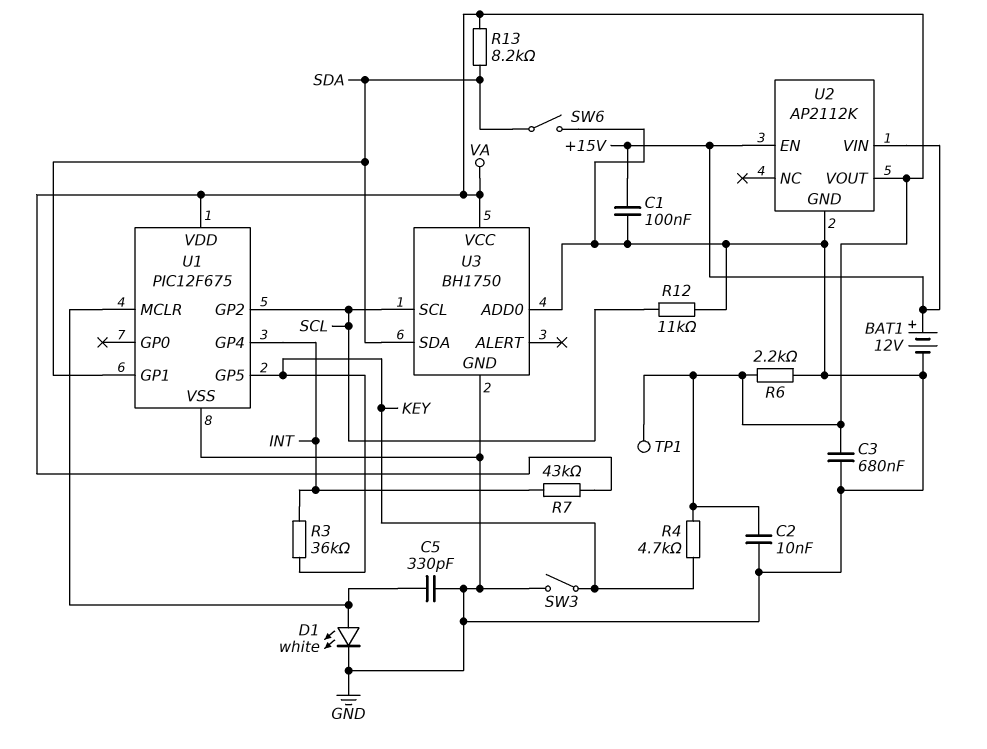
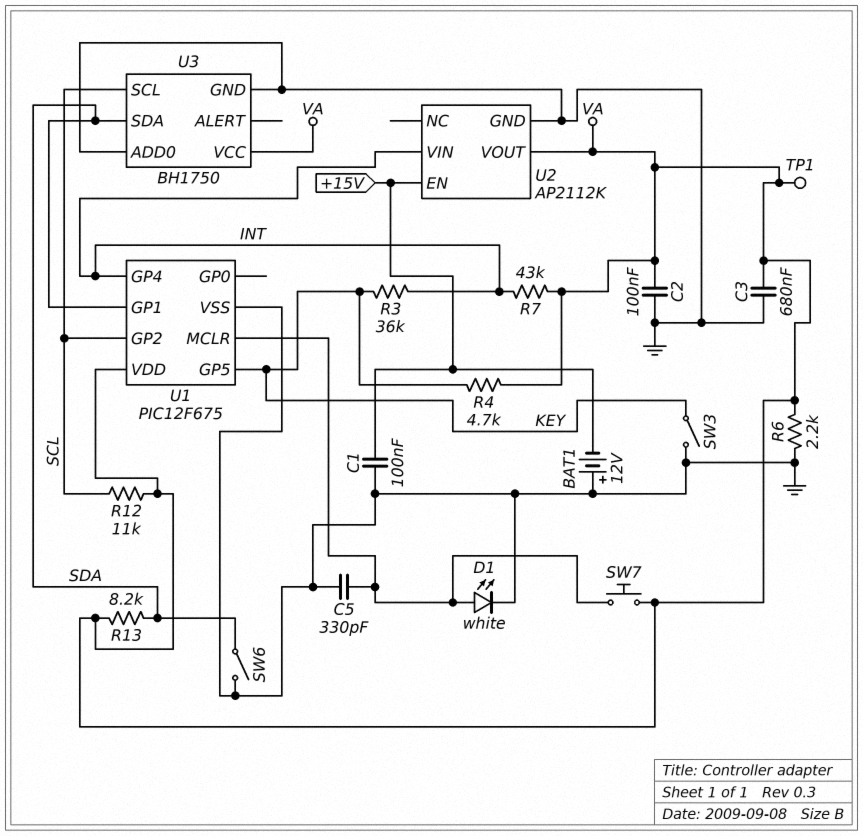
BAT1: 12V (plus +15V, minus GND) -> 12V (plus GND, minus +15V)
C2: 10nF (GND, VA) -> 100nF (GND, VA)
R12: 11k (GND, SCL) -> 11k (SCL, VA)
SW7: none -> button (U1/MCLR, VA)
U2 pin VIN: +15V -> INT

